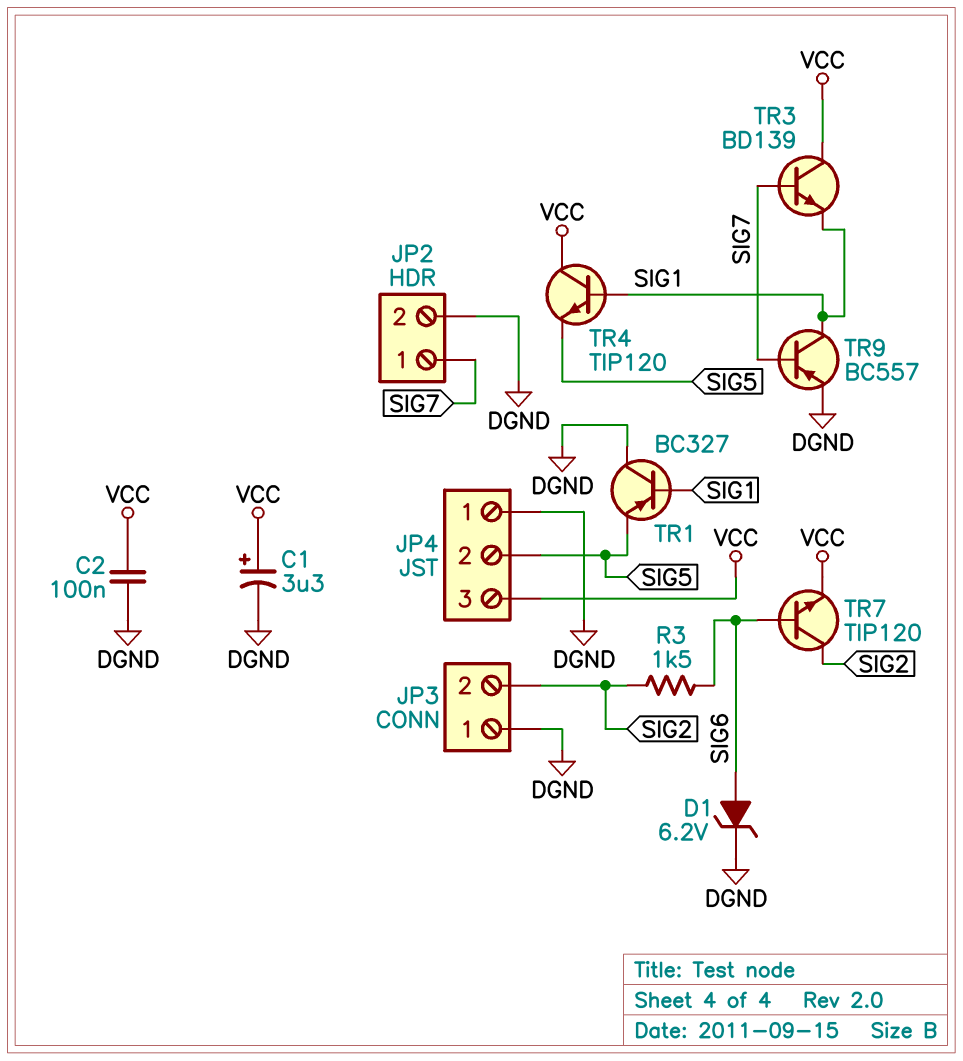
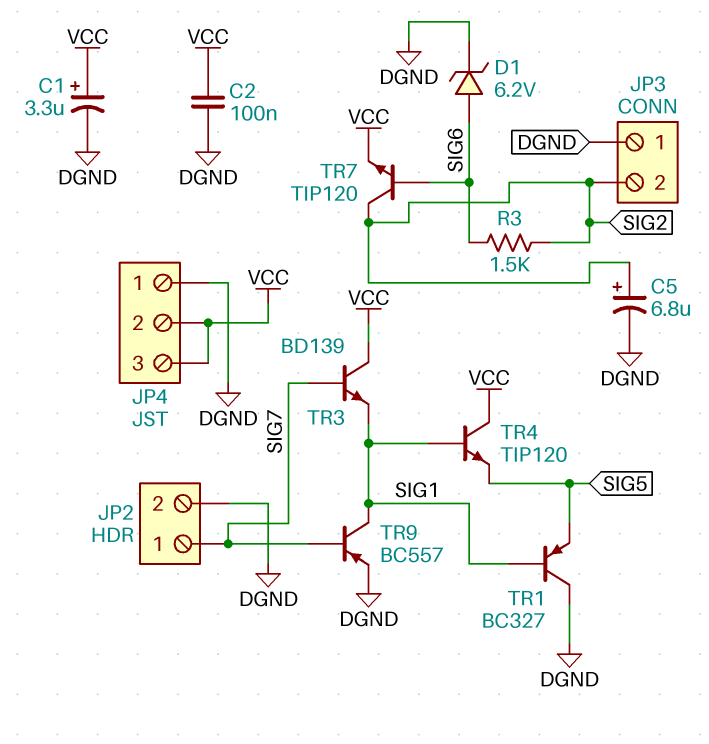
C5: none -> 6.8uF (plus SIG2, minus DGND)
JP4 pin 2: SIG5 -> VCC

